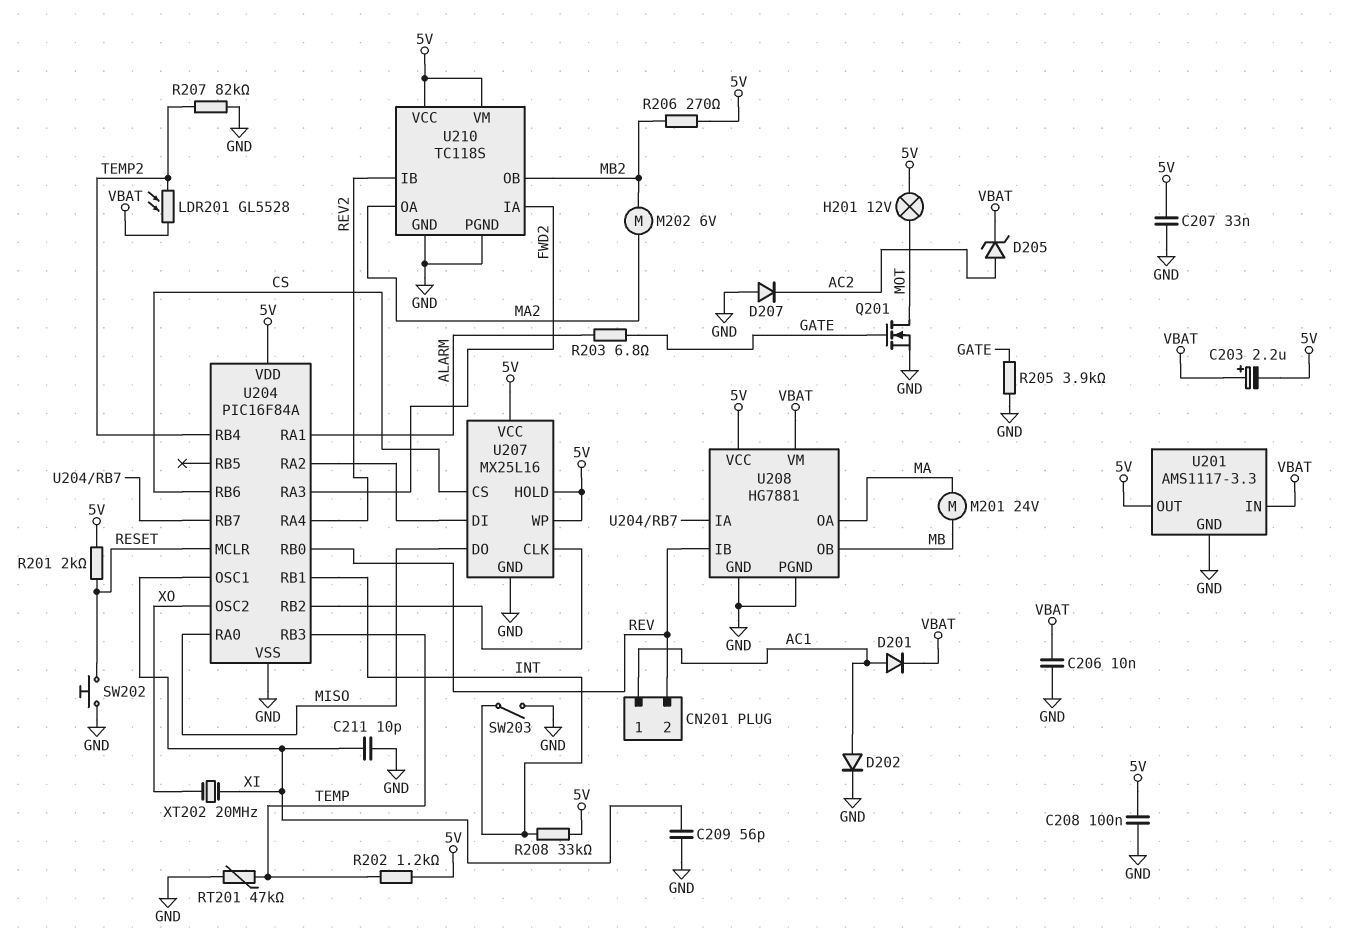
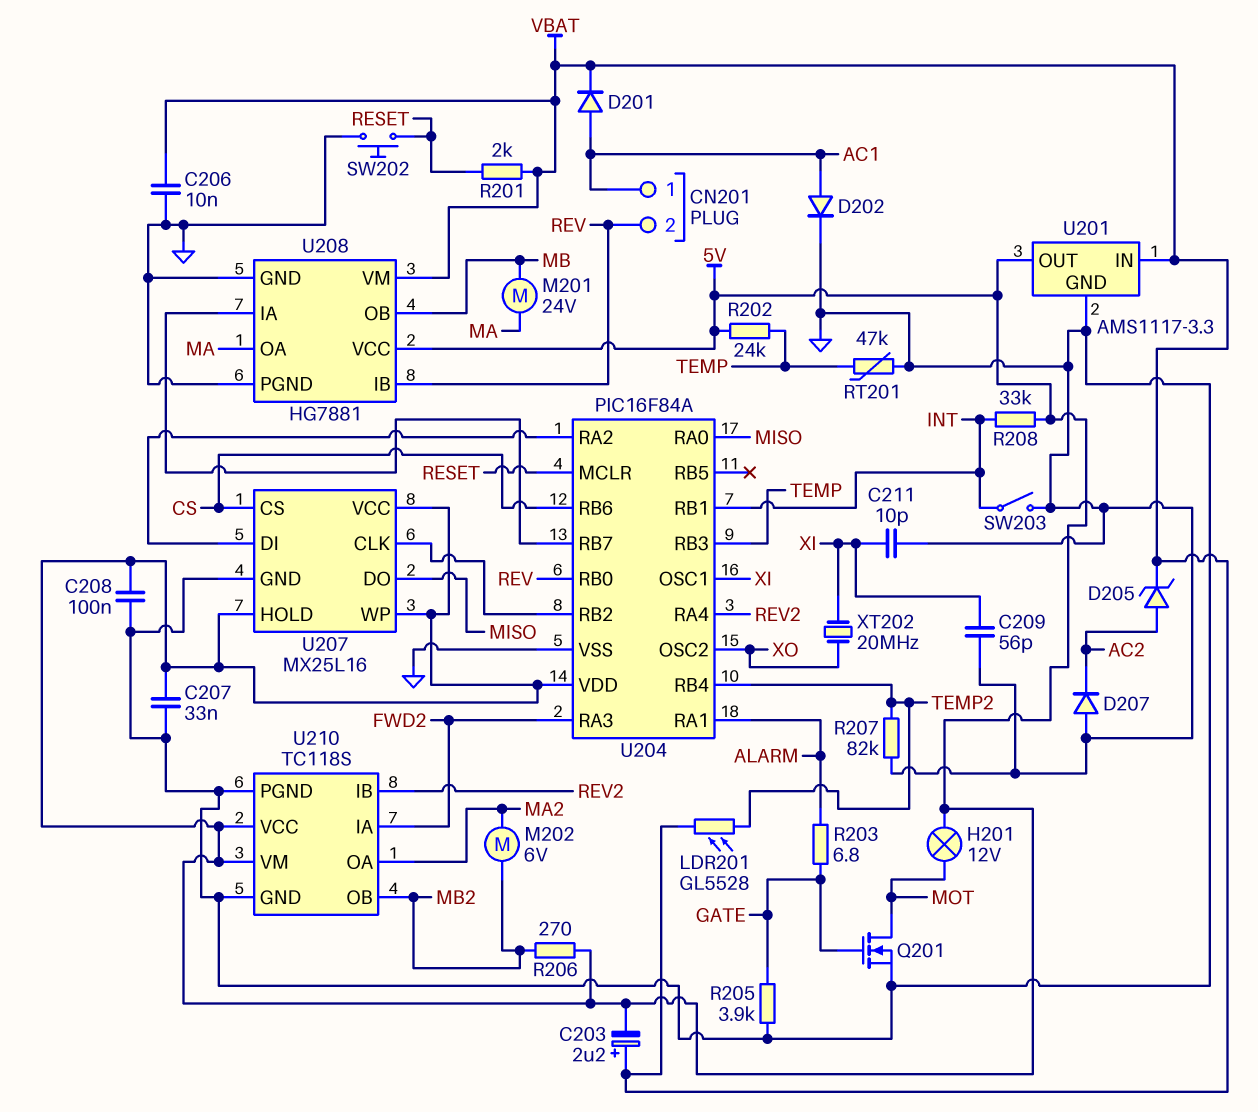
R201: 2k (5V, RESET) -> 2k (RESET, VBAT)
R202: 1.2k (5V, TEMP) -> 24k (5V, TEMP)

